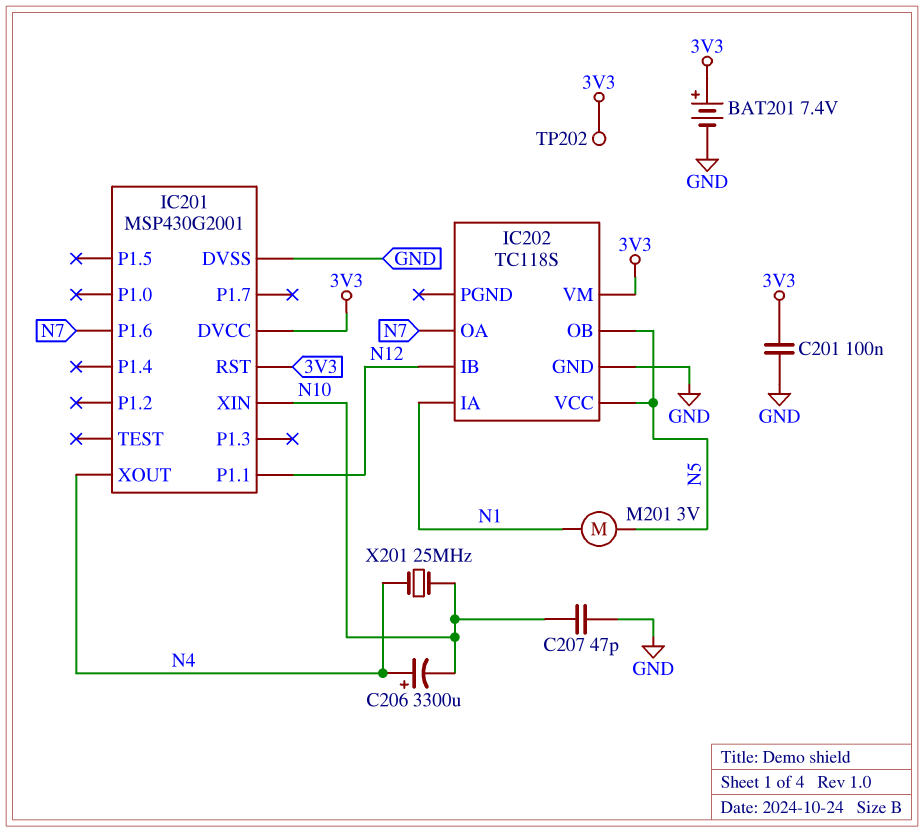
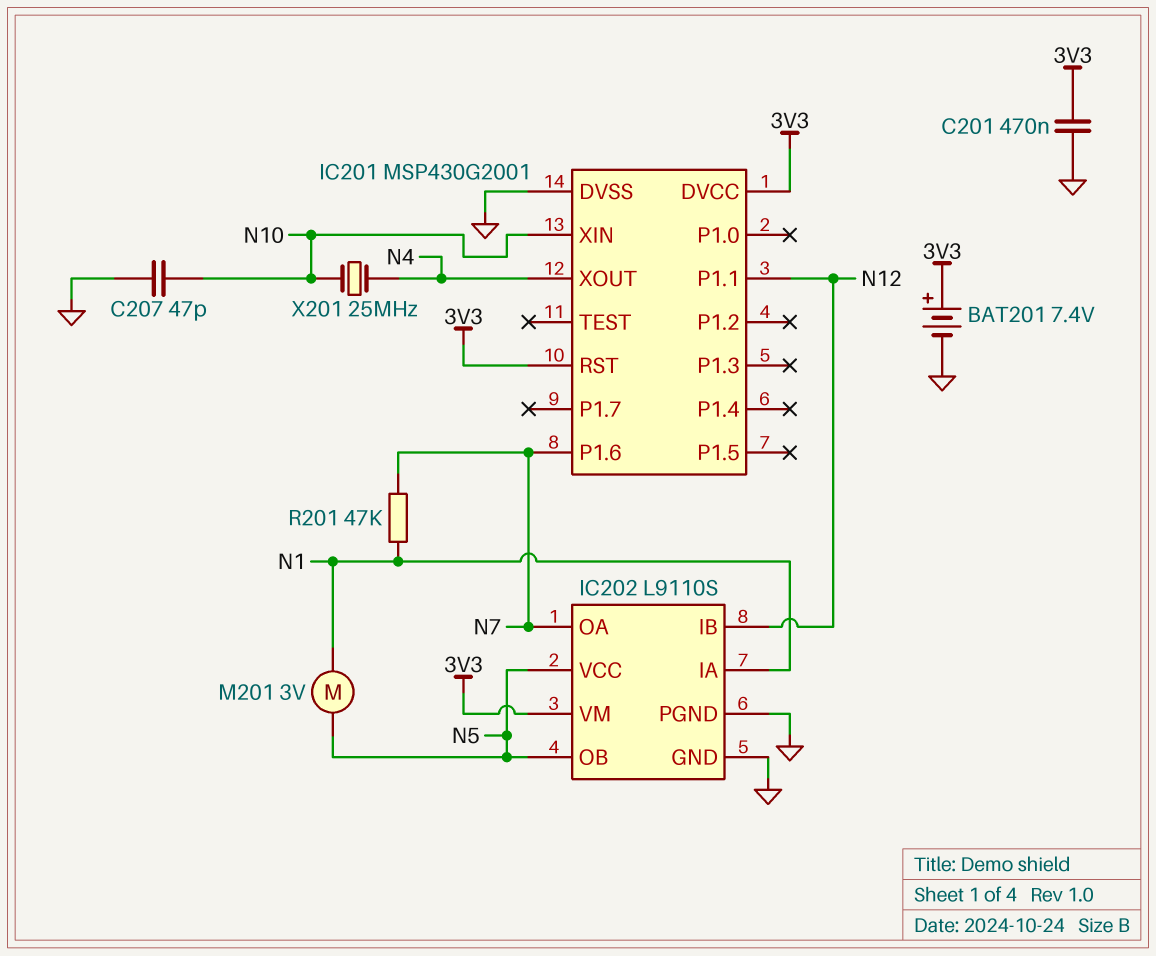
C201: 100nF (3V3, GND) -> 470nF (3V3, GND)
C206: 3300uF (plus N4, minus N10) -> none
IC202: TC118S -> L9110S
IC202 pin PGND: none -> GND
R201: none -> 47k (N1, N7)
TP202: test point (3V3) -> none

